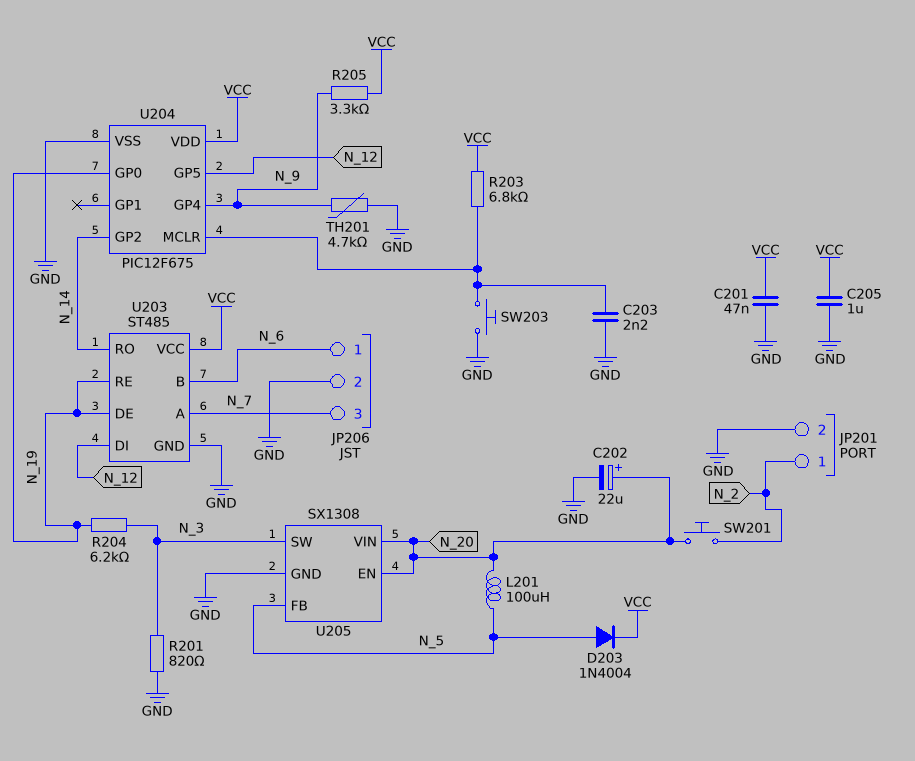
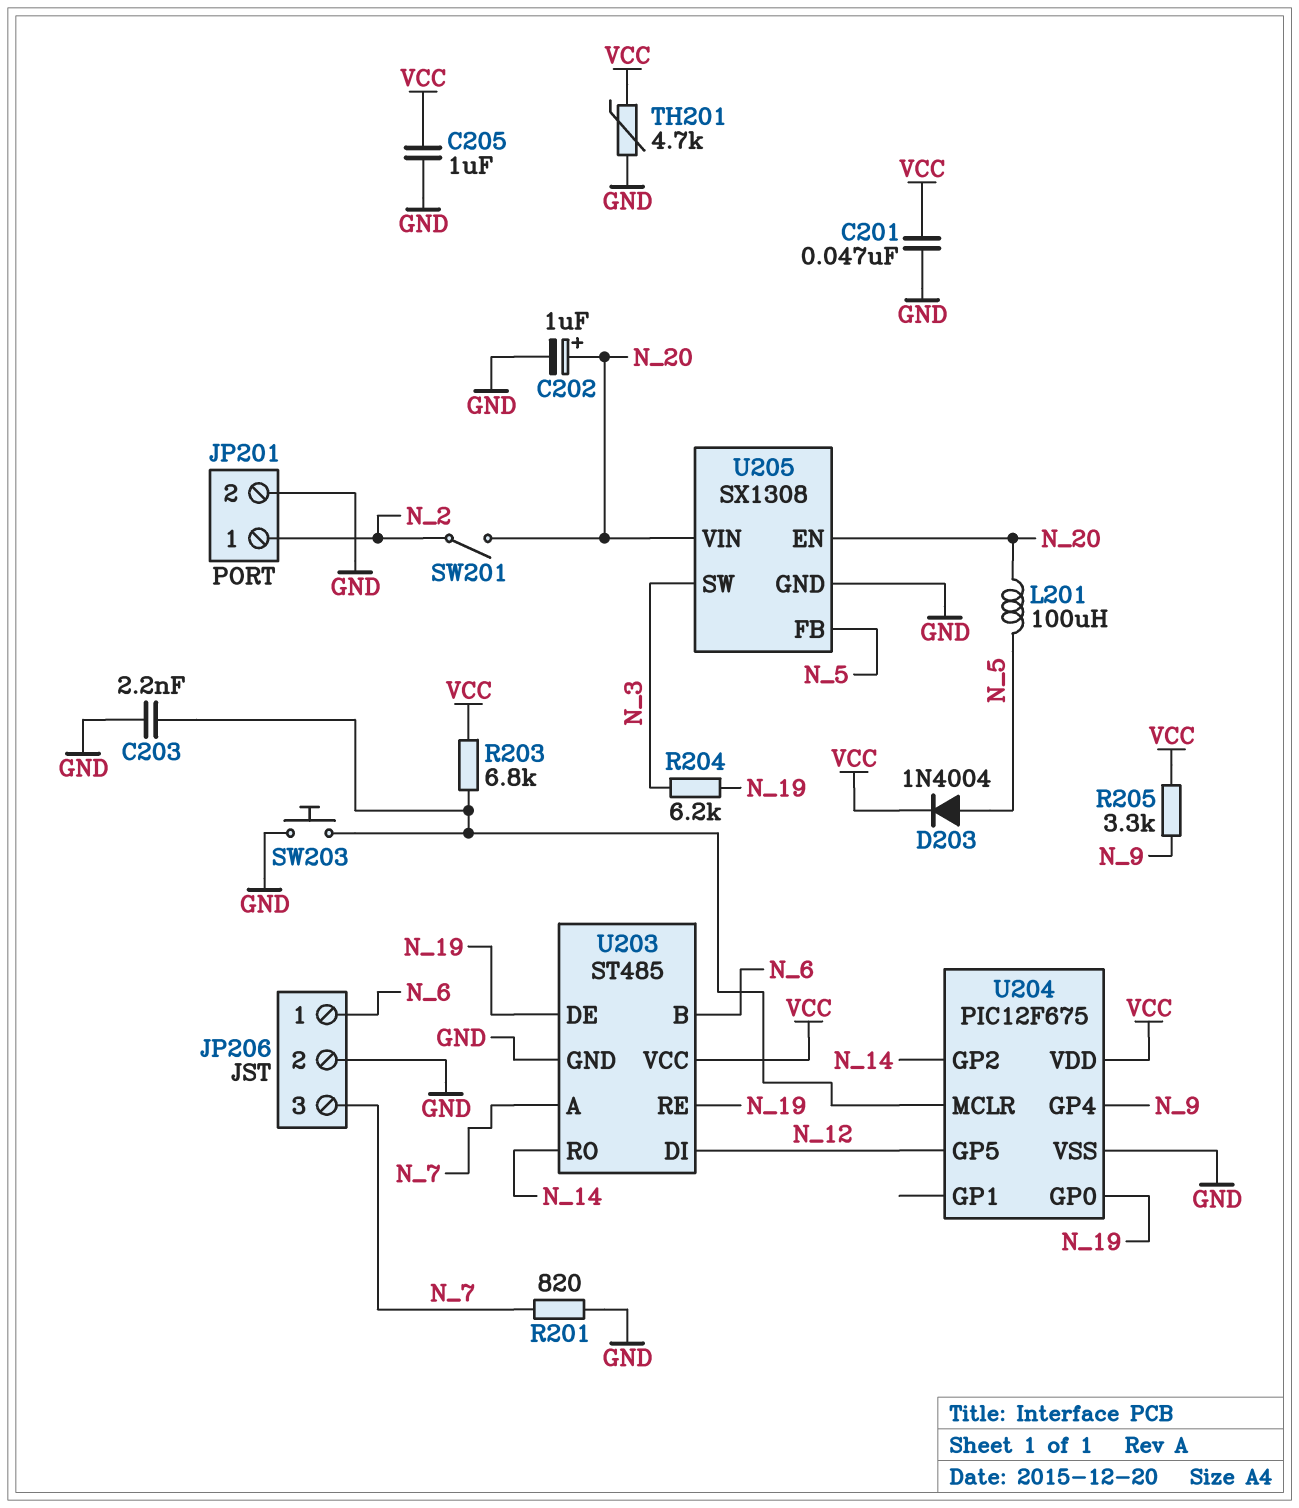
C202: 22uF (plus N_20, minus GND) -> 1uF (plus N_20, minus GND)
R201: 820 (GND, N_3) -> 820 (GND, N_7)
SW201: button (N_2, N_20) -> switch (N_2, N_20)
TH201: 4.7k (GND, N_9) -> 4.7k (GND, VCC)

